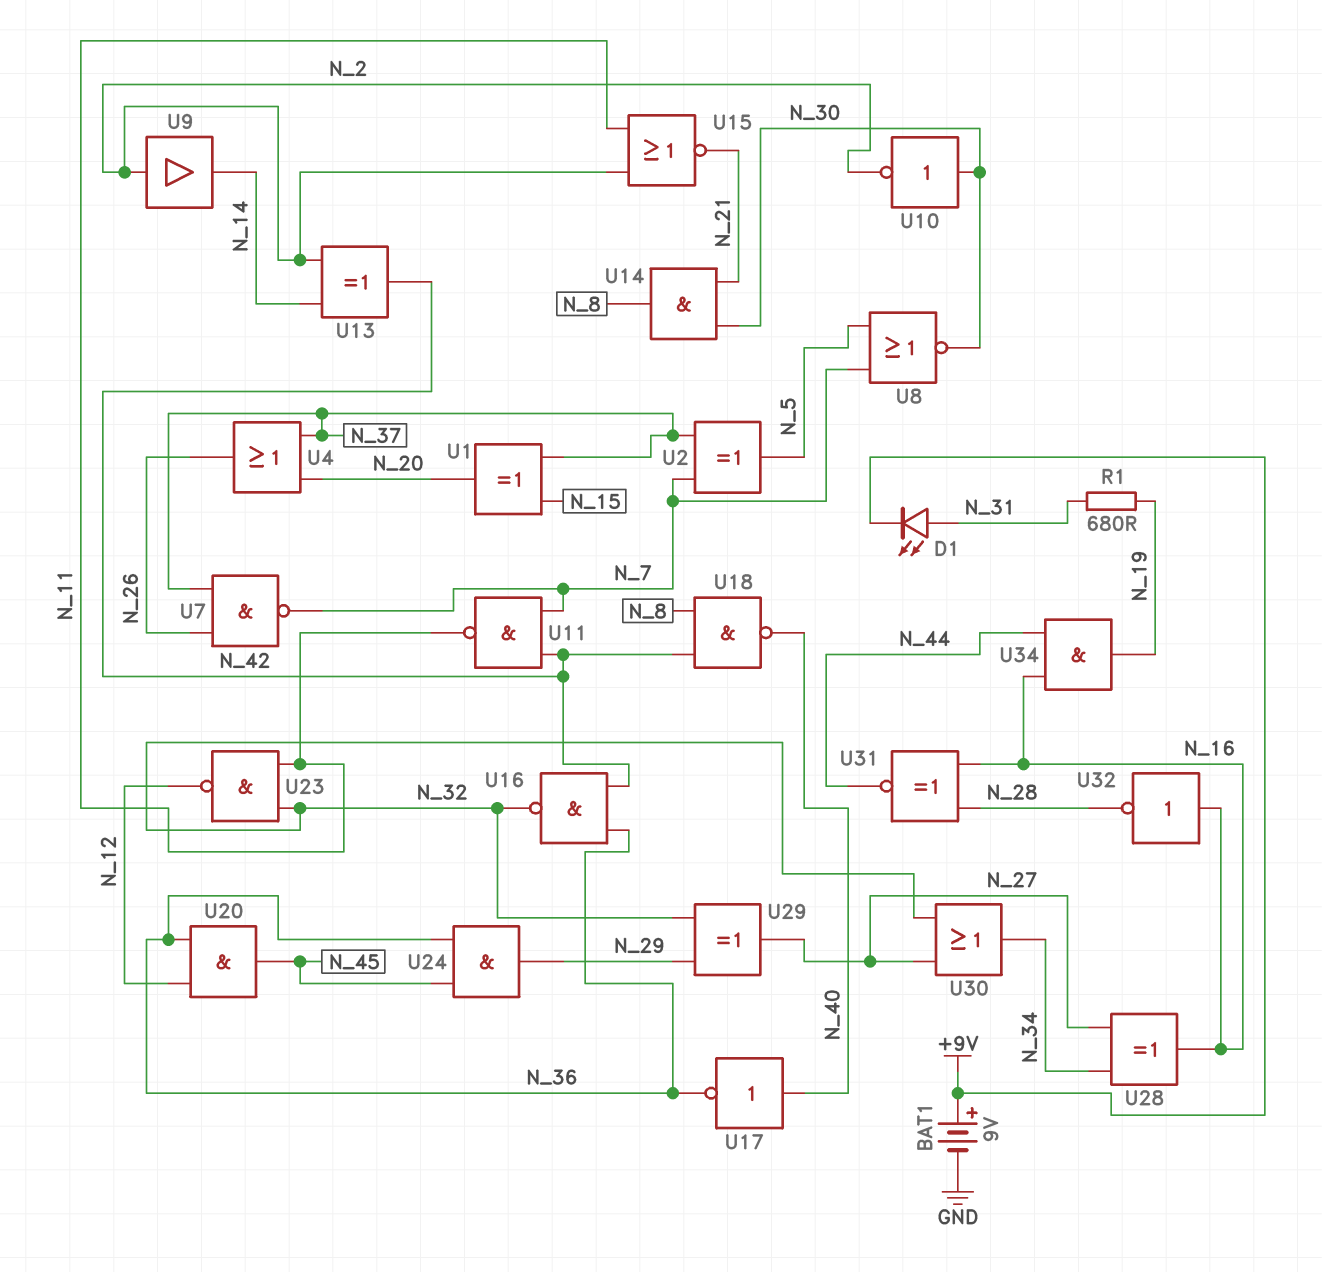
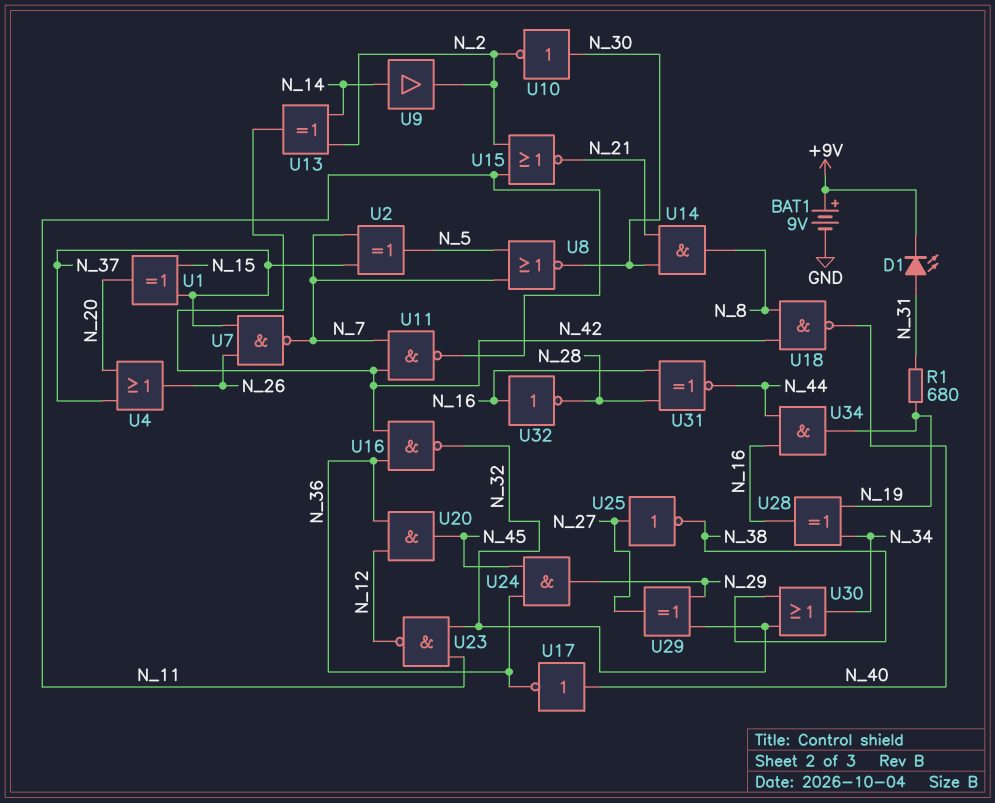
U9: buffer (in N_2, out N_14) -> buffer (in N_14, out N_2)
U25: none -> NOT (in N_27, out N_38)
U28: XOR (in N_27, in N_34, out N_16) -> XOR (in N_19, in N_34, out N_16)
U30: OR (in N_27, in N_32, out N_34) -> OR (in N_32, in N_38, out N_34)

